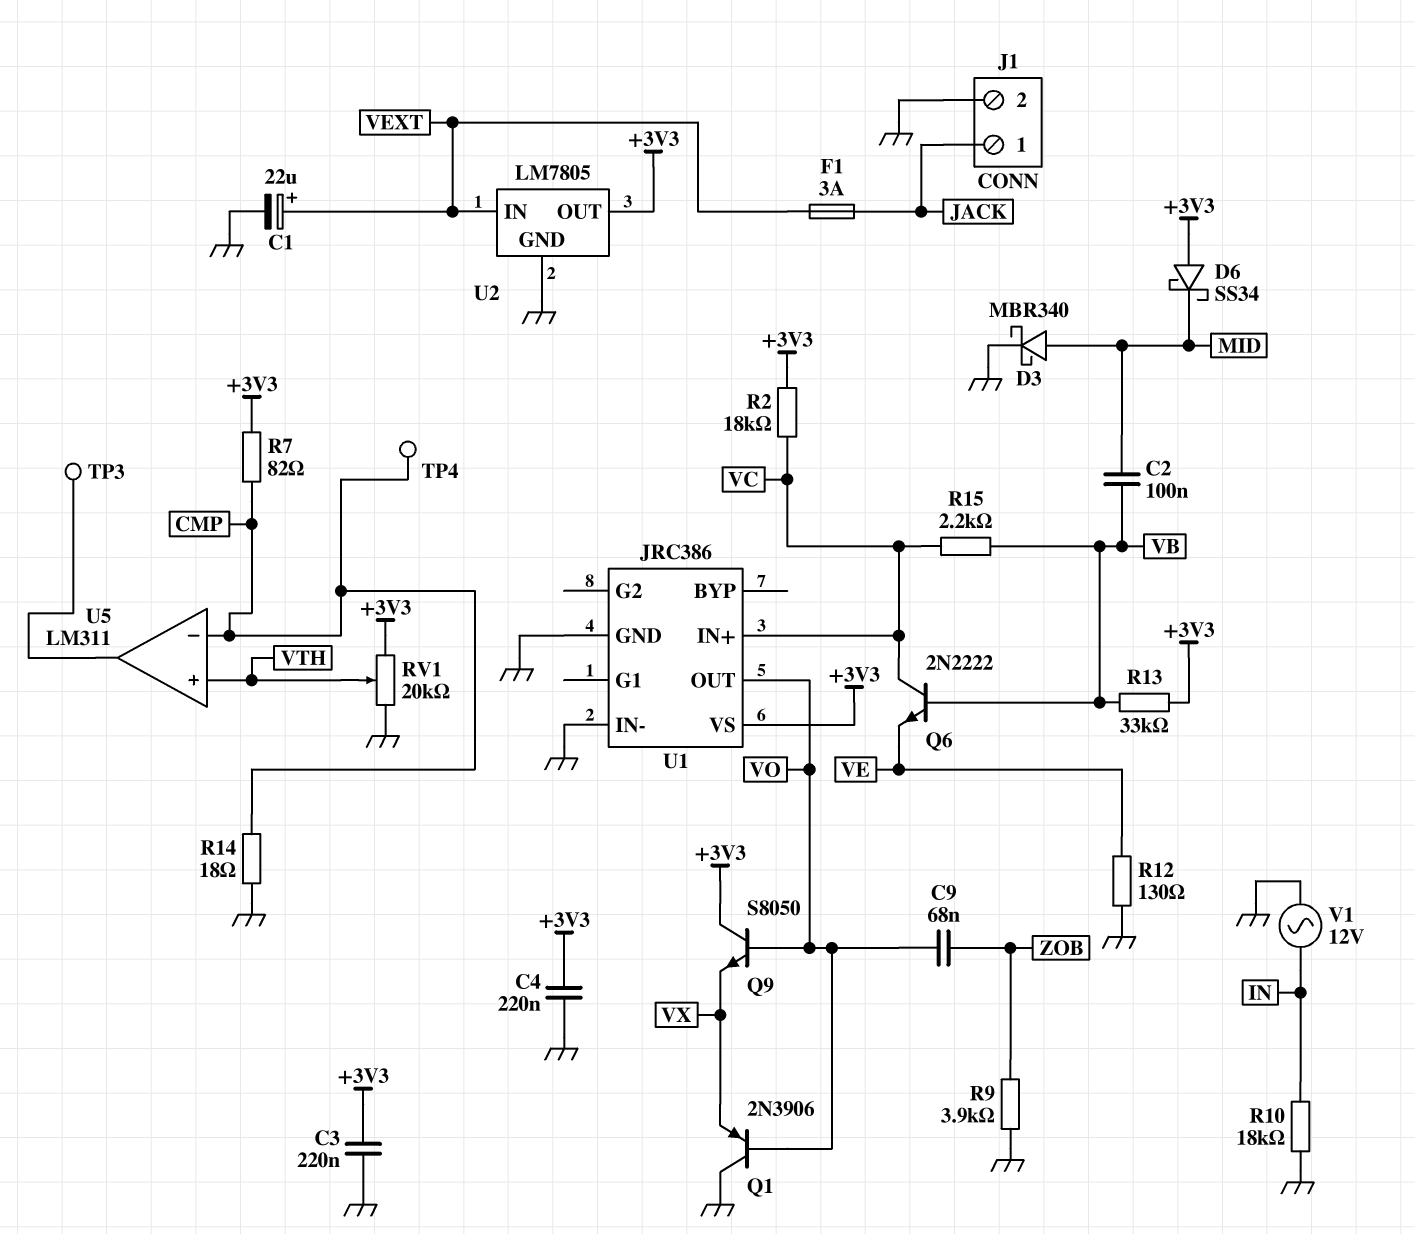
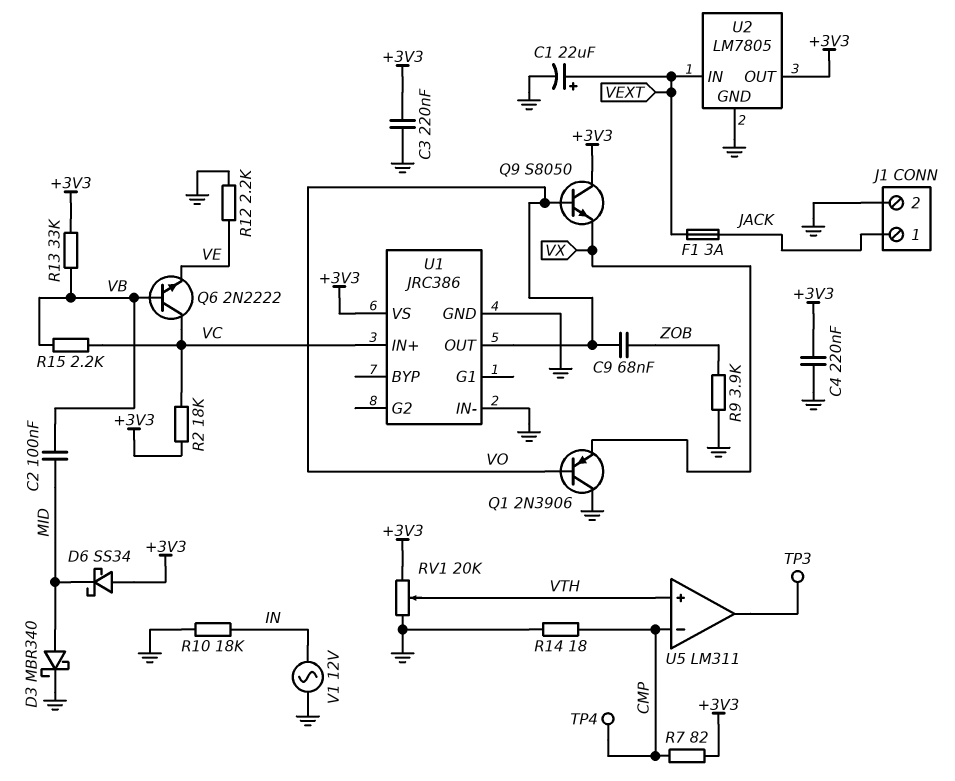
R12: 130 (GND, VE) -> 2.2k (GND, VE)

